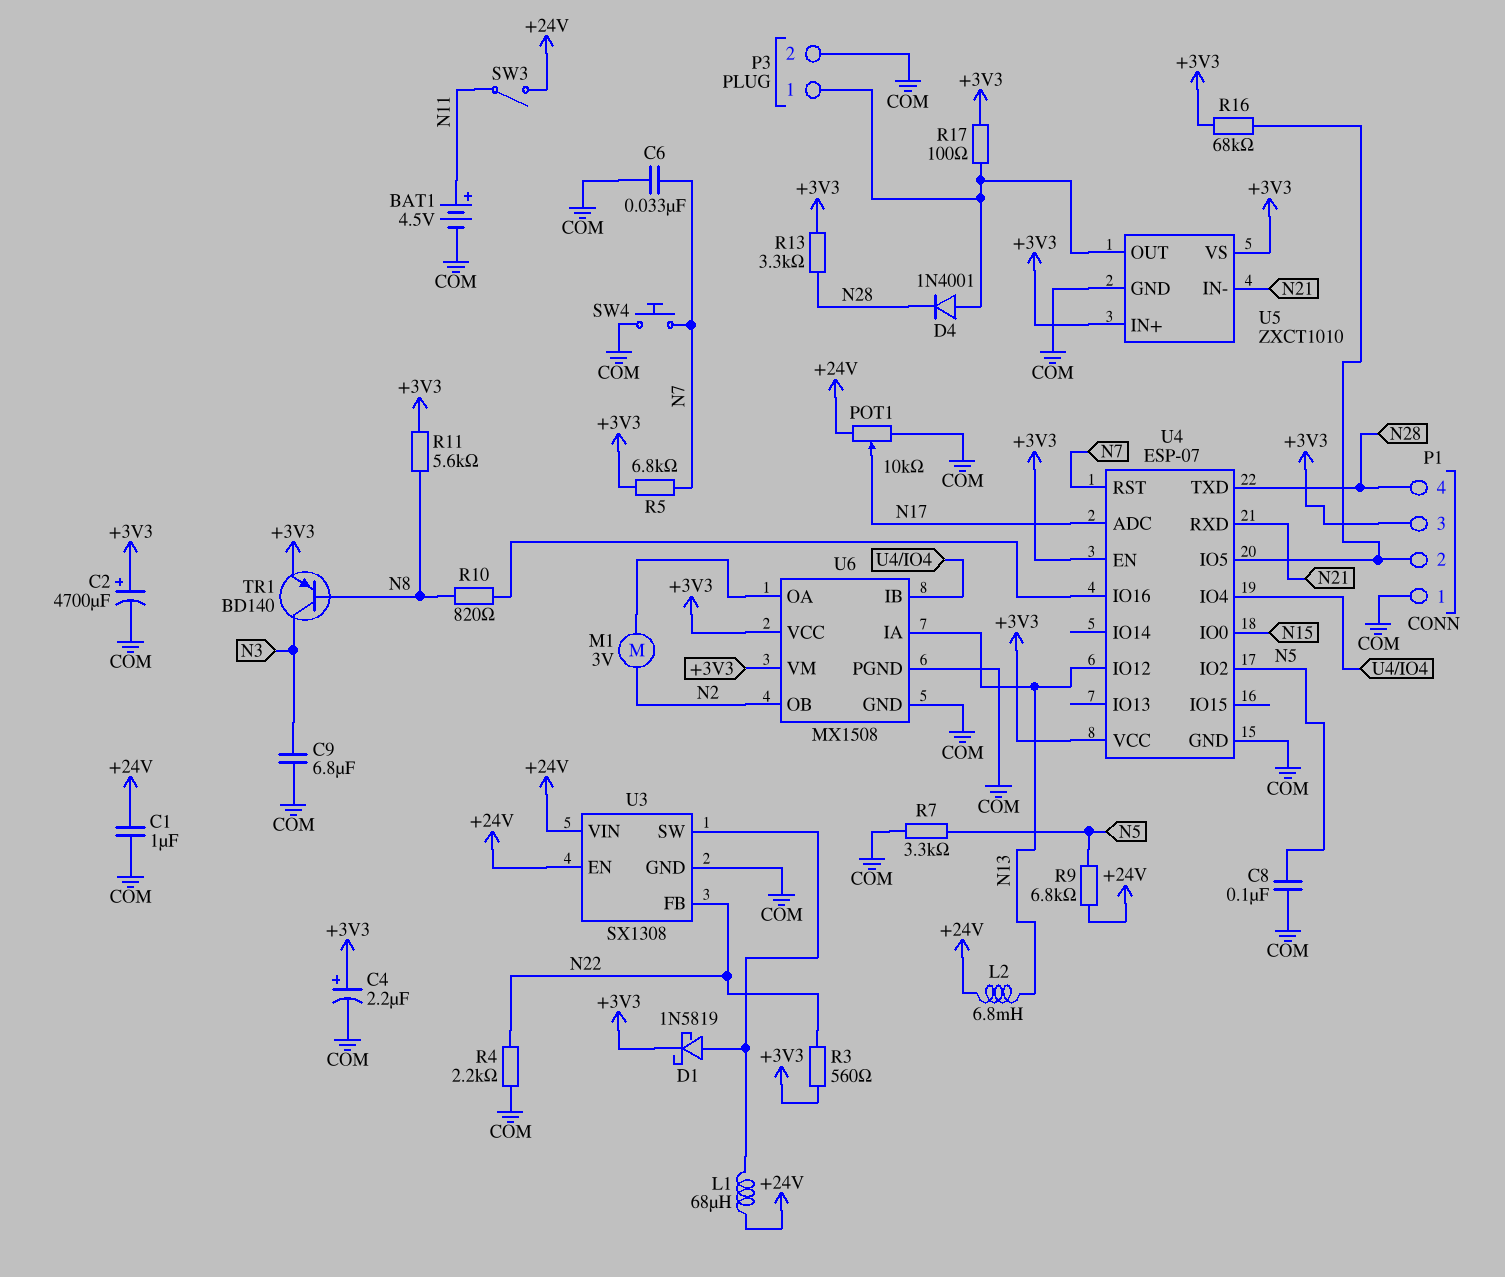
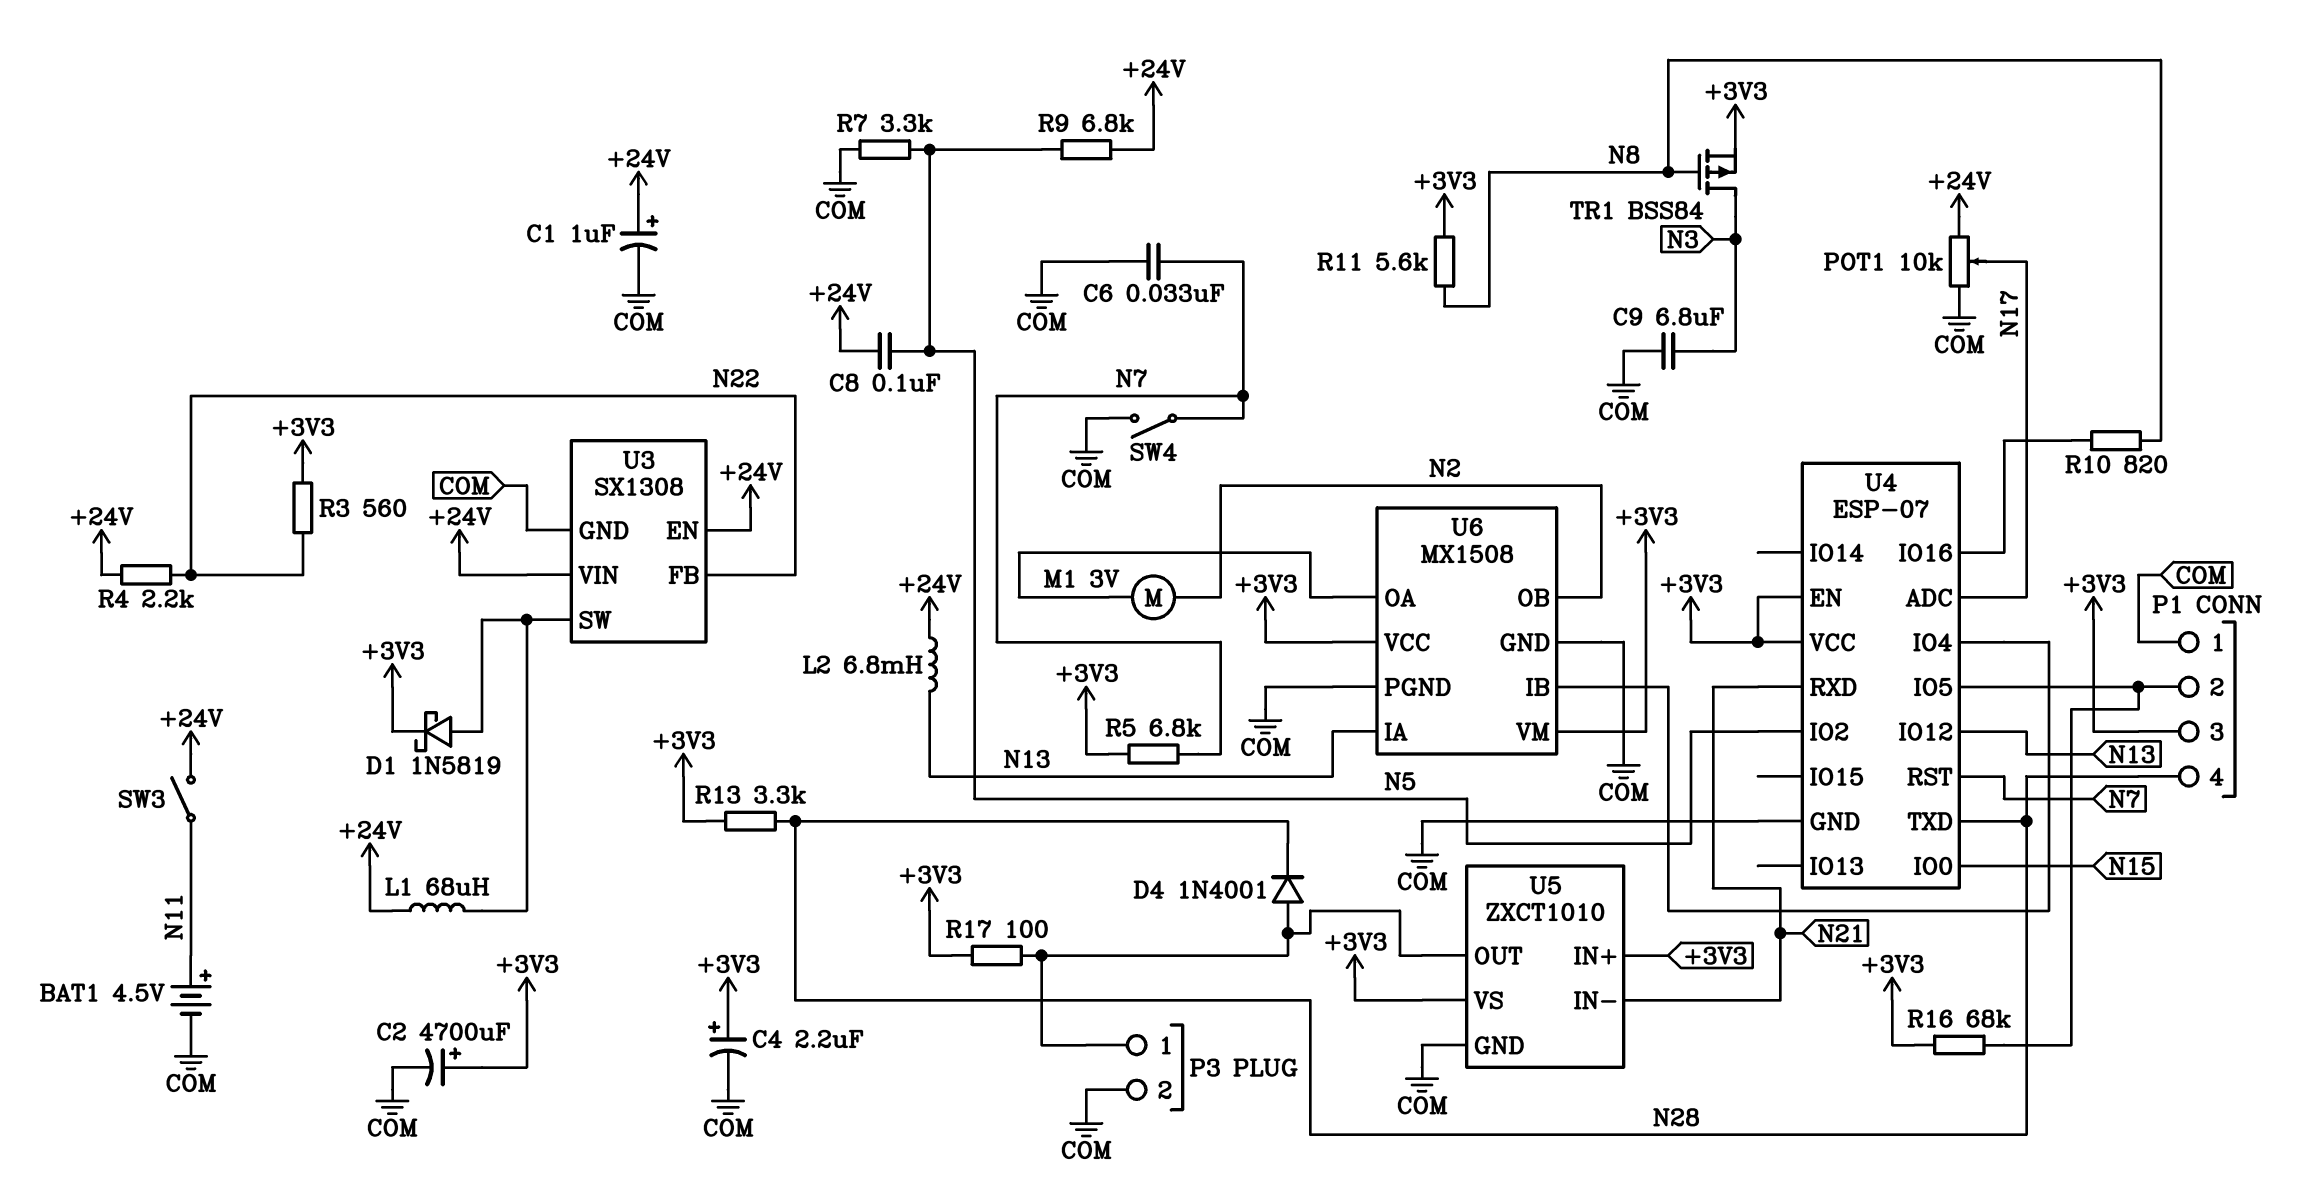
C1: 1uF (+24V, COM) -> 1uF (plus +24V, minus COM)
C8: 100nF (COM, N5) -> 100nF (+24V, N5)
R4: 2.2k (COM, N22) -> 2.2k (+24V, N22)
SW4: button (COM, N7) -> switch (COM, N7)
TR1: PNP BD140 (B N8, C N3, E +3V3) -> PMOS BSS84 (G N8, D N3, S +3V3)

